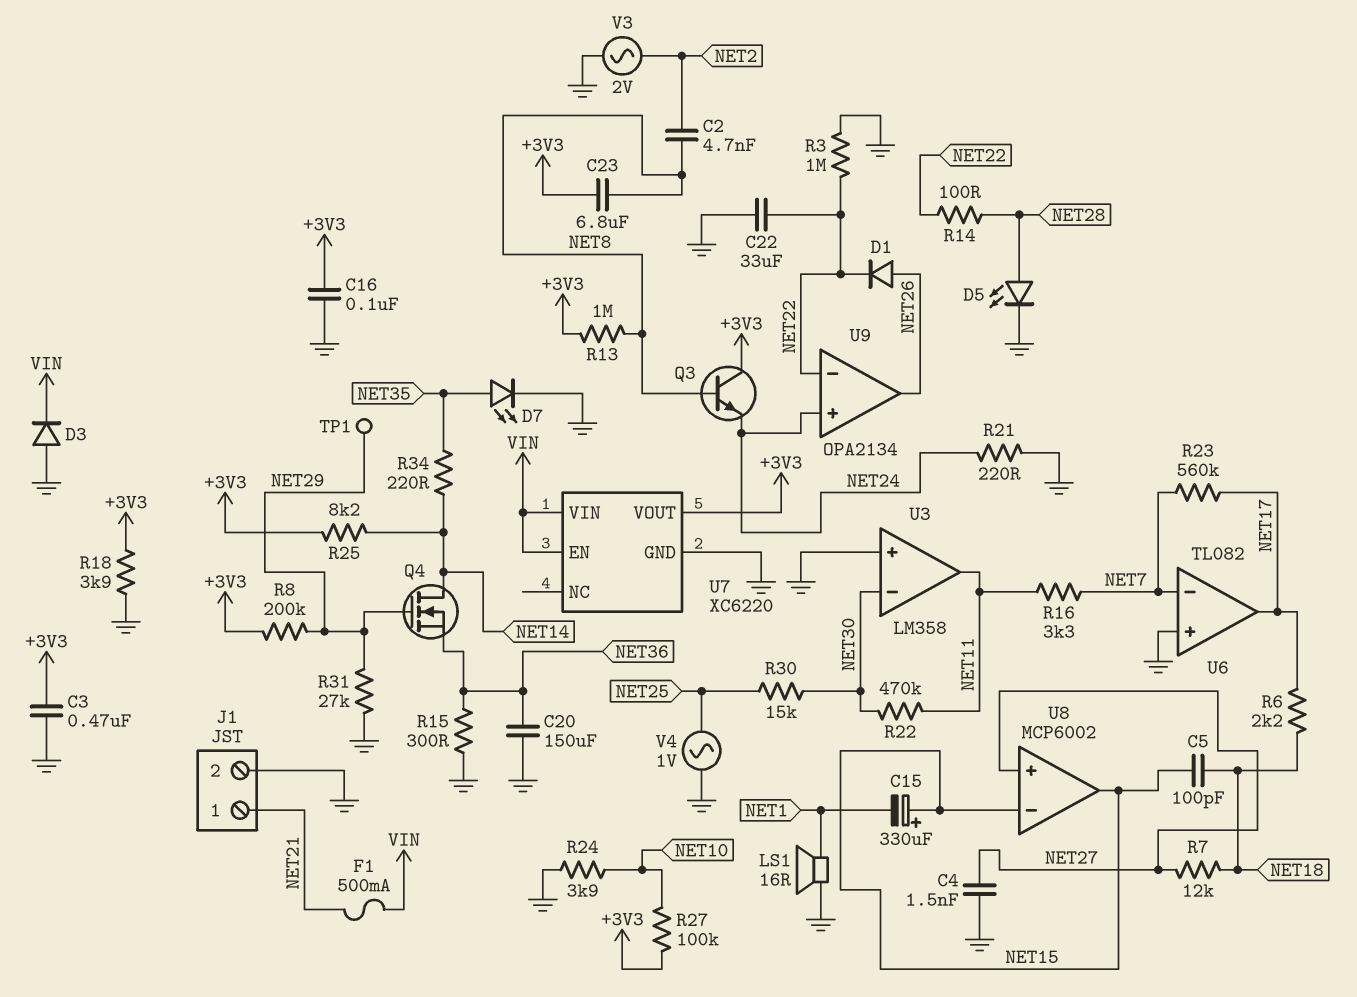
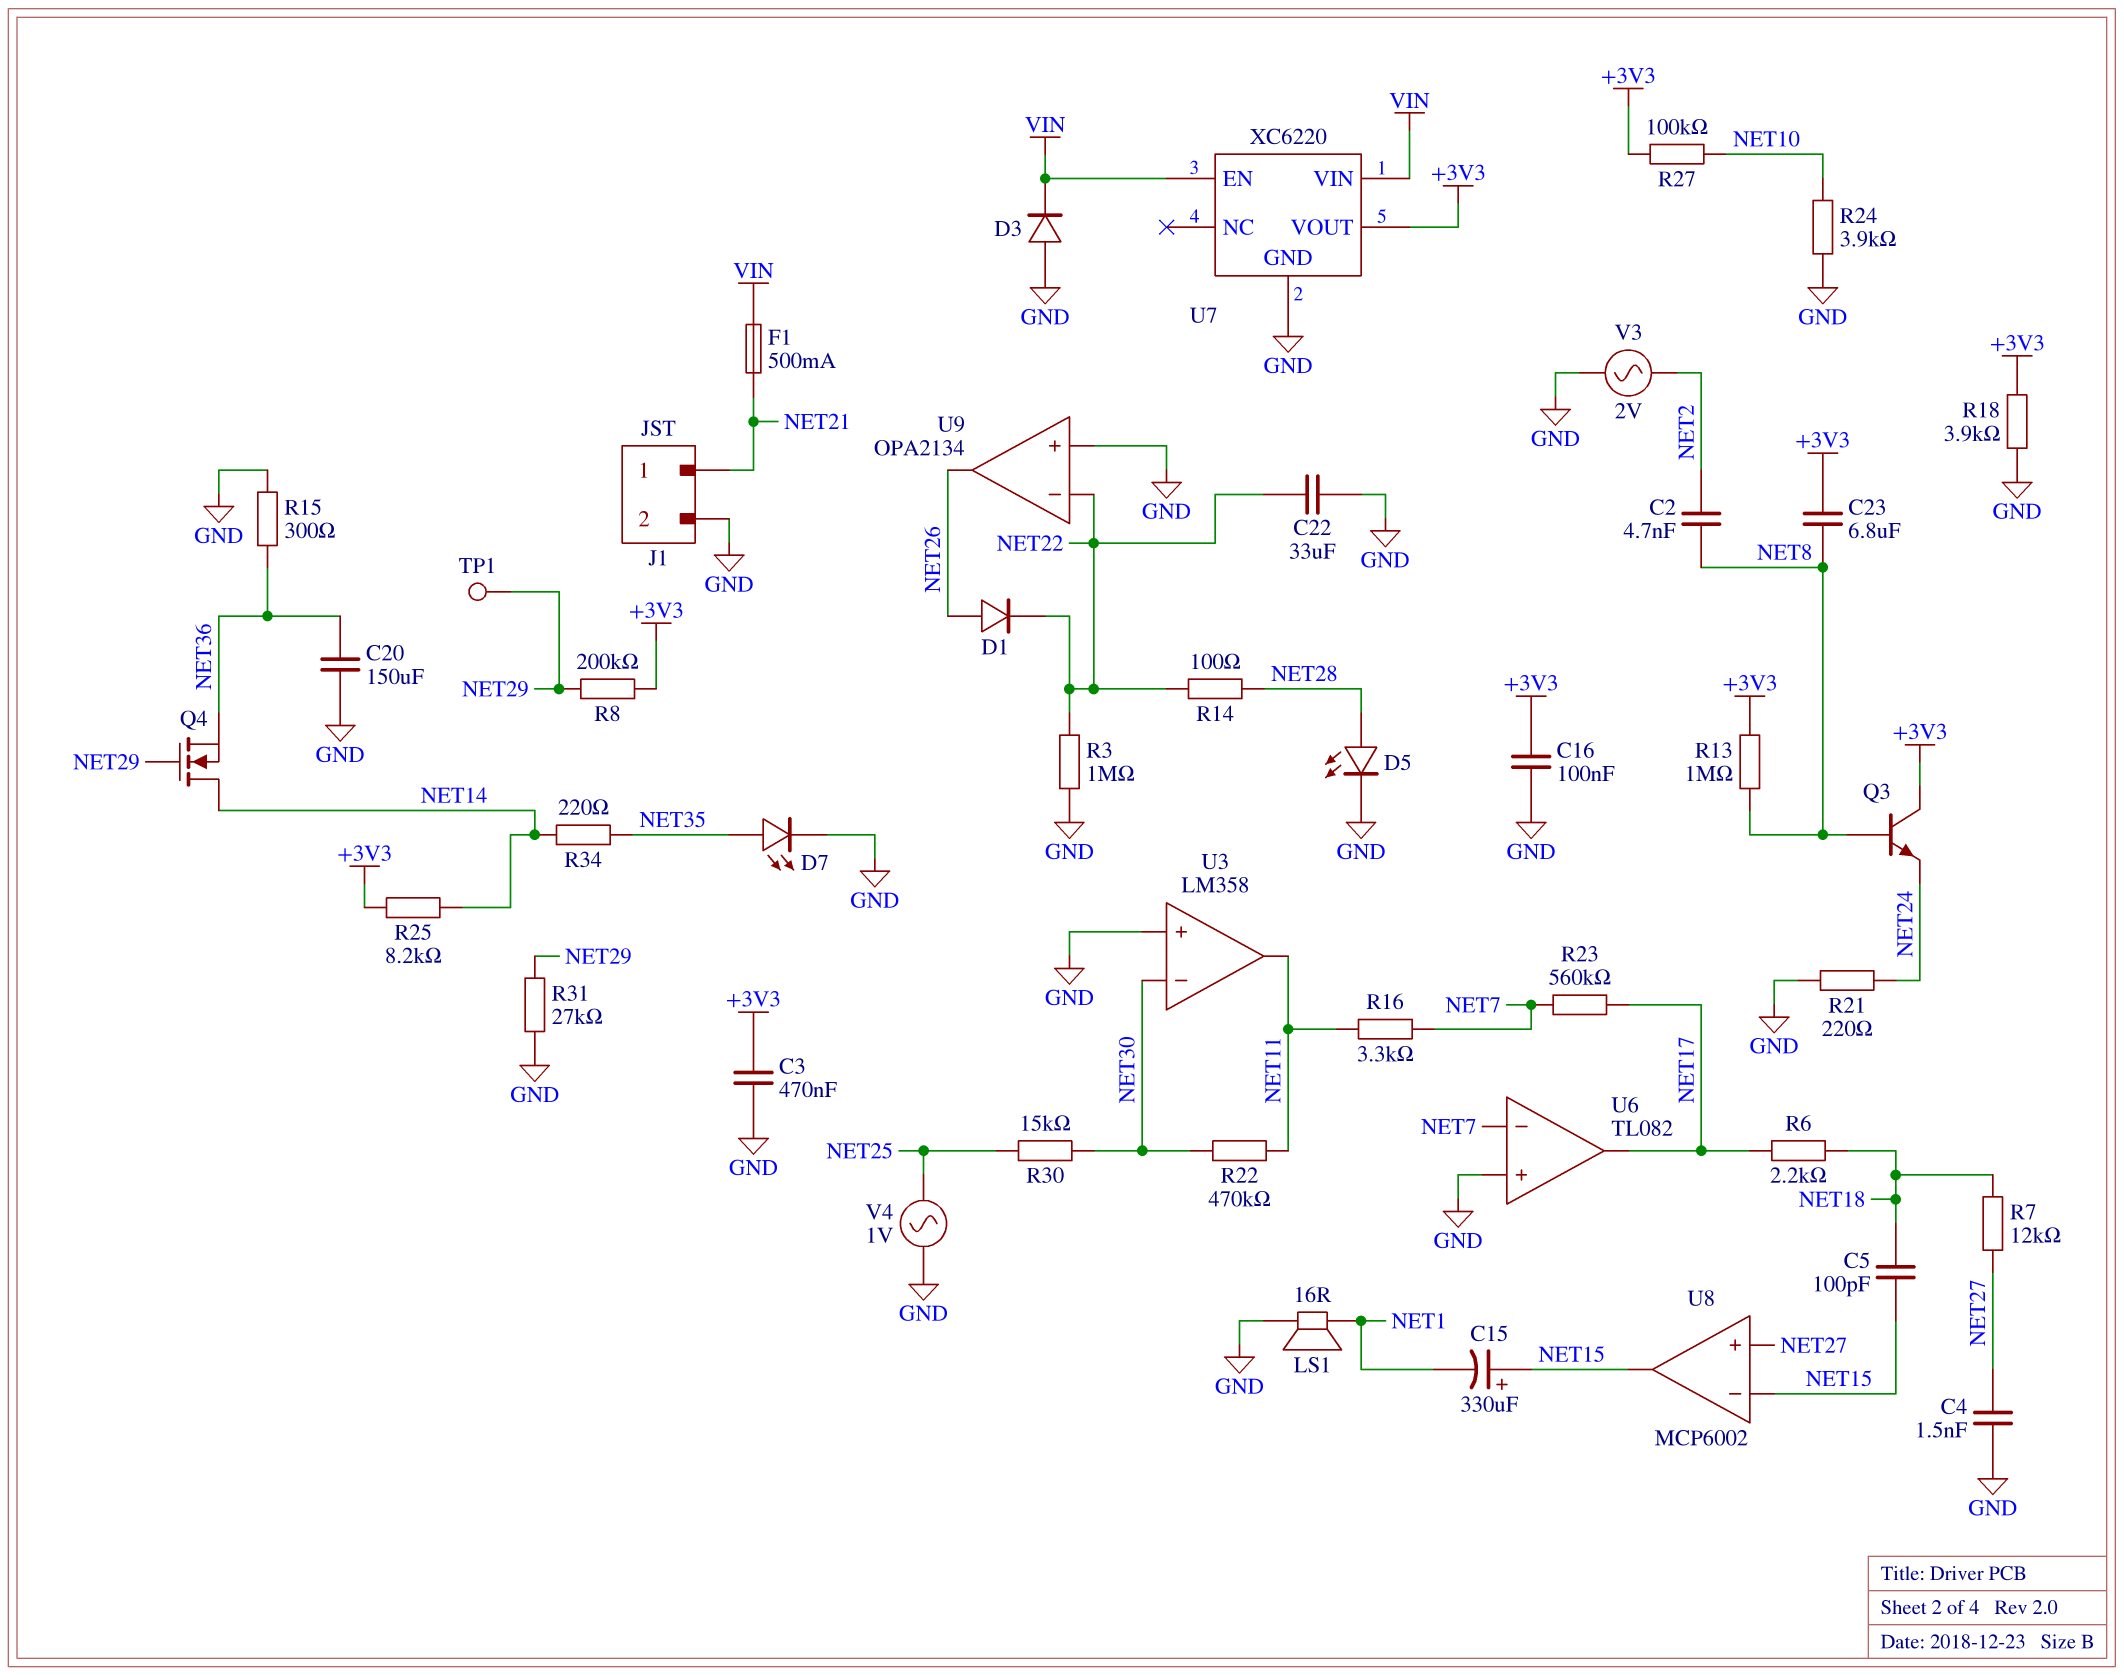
U9 pin in+: NET24 -> GND

